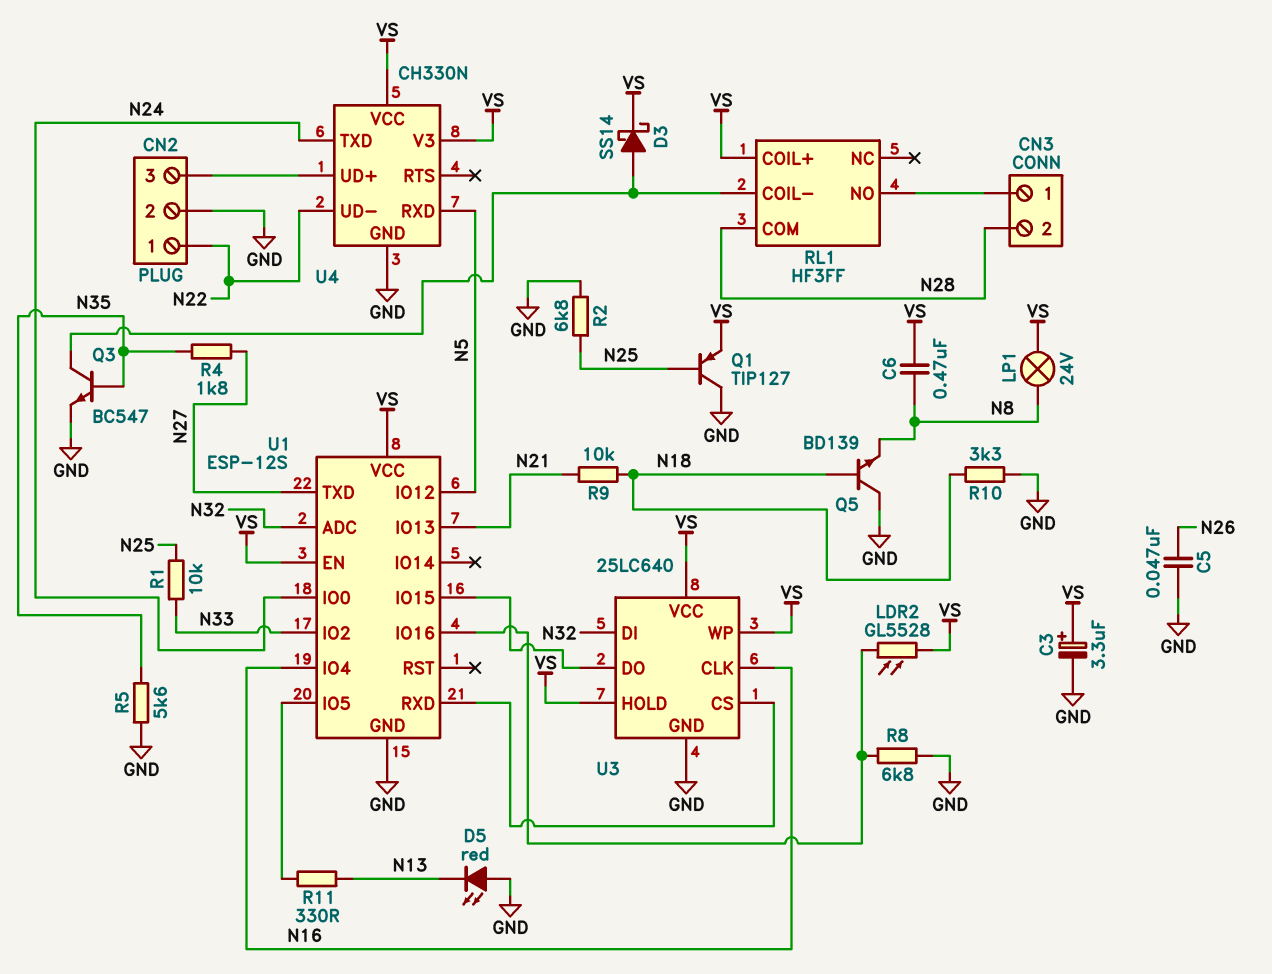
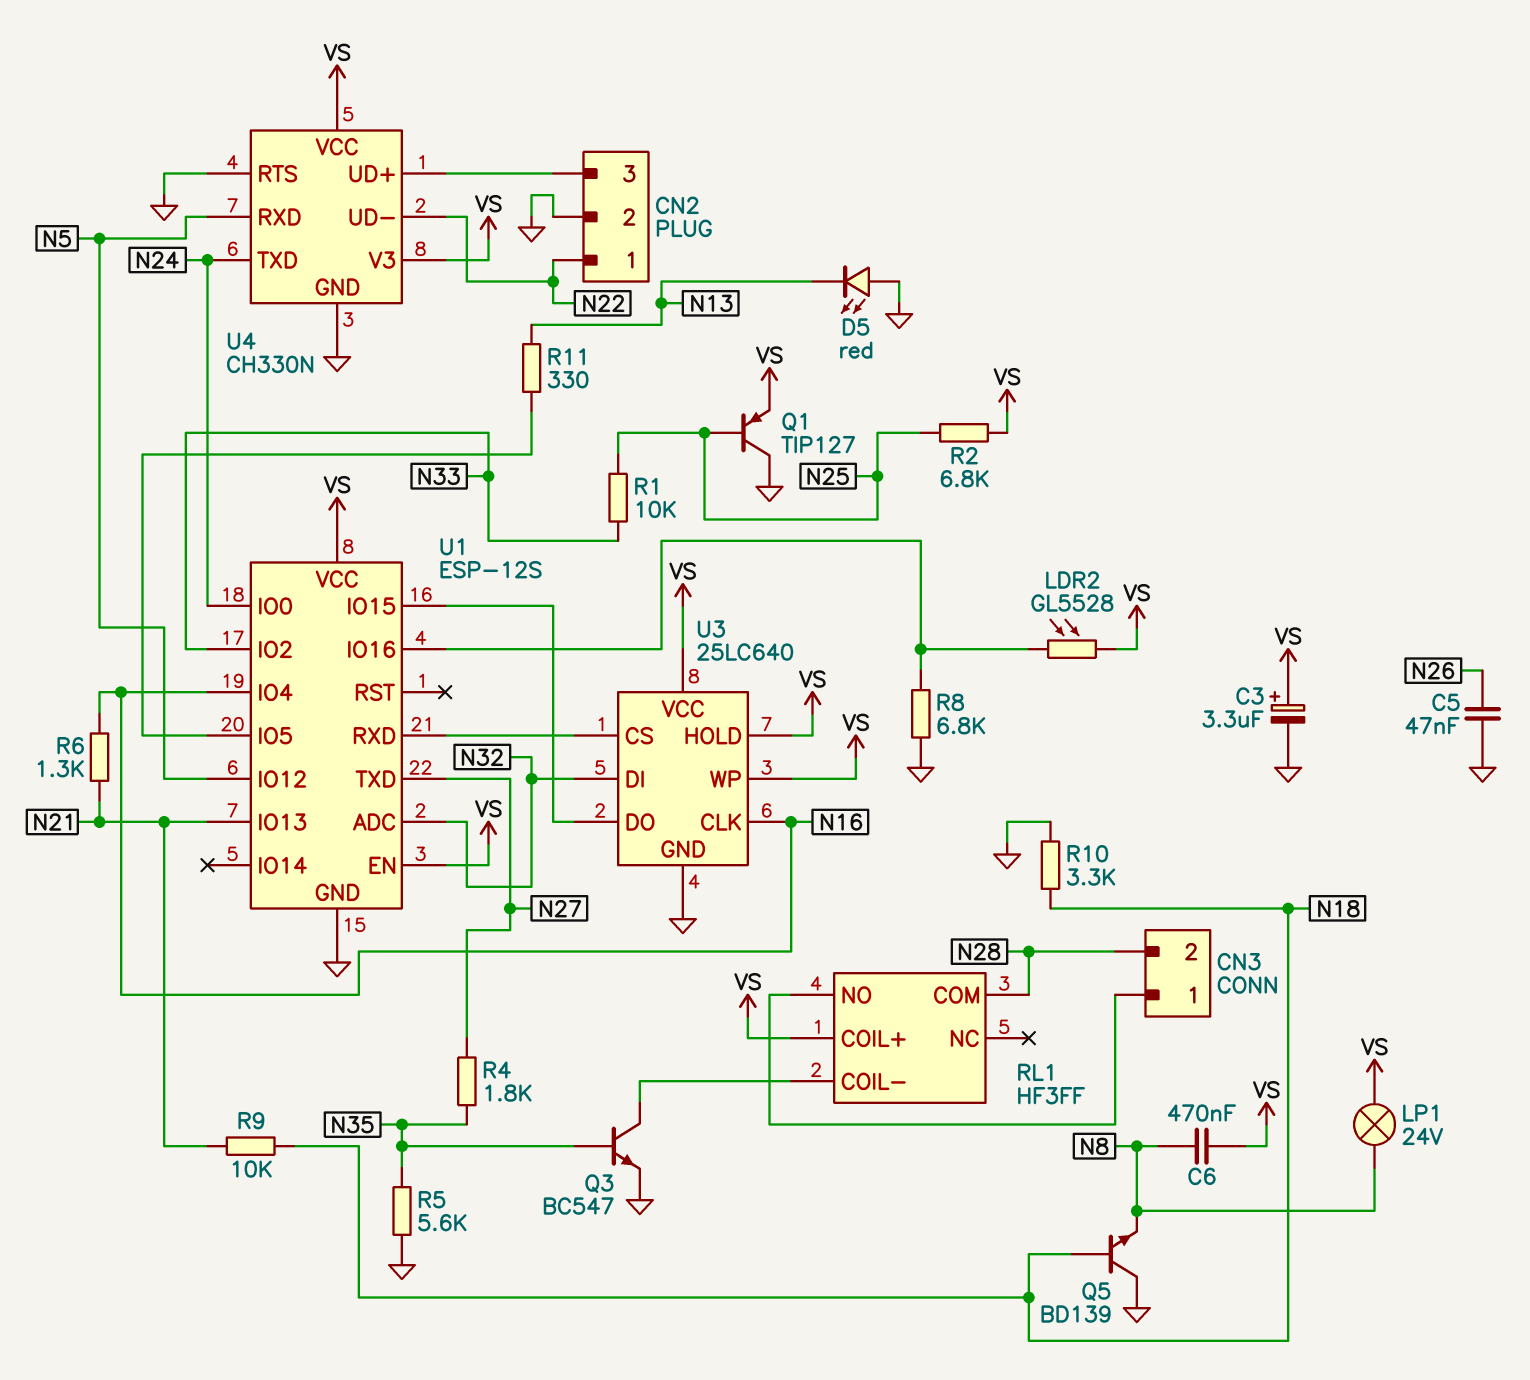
D3: schottky SS14 (A RL1/COIL-, K VS) -> none
R2: 6.8k (GND, N25) -> 6.8k (N25, VS)
R6: none -> 1.3k (N16, N21)
U4 pin RTS: none -> GND

